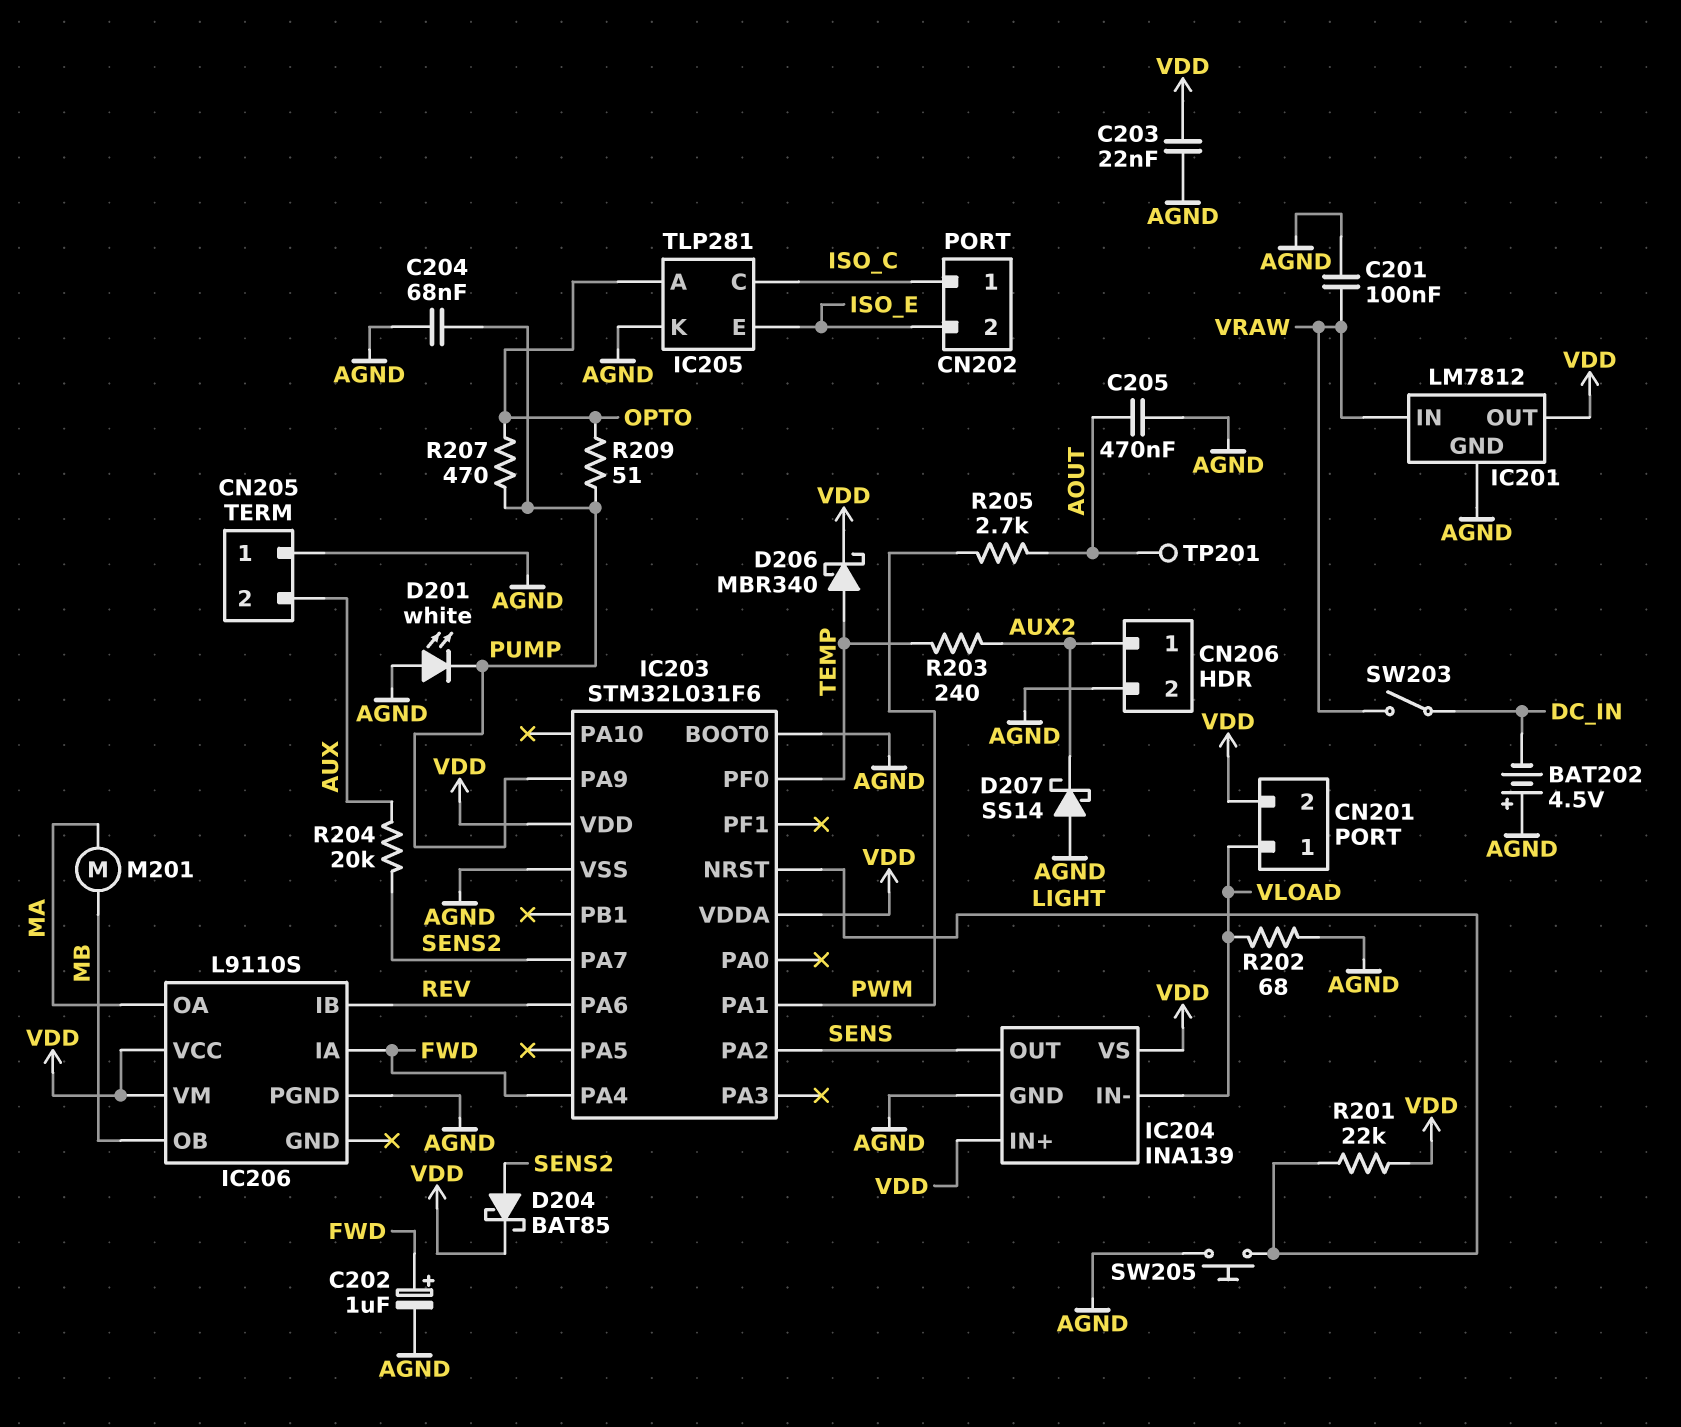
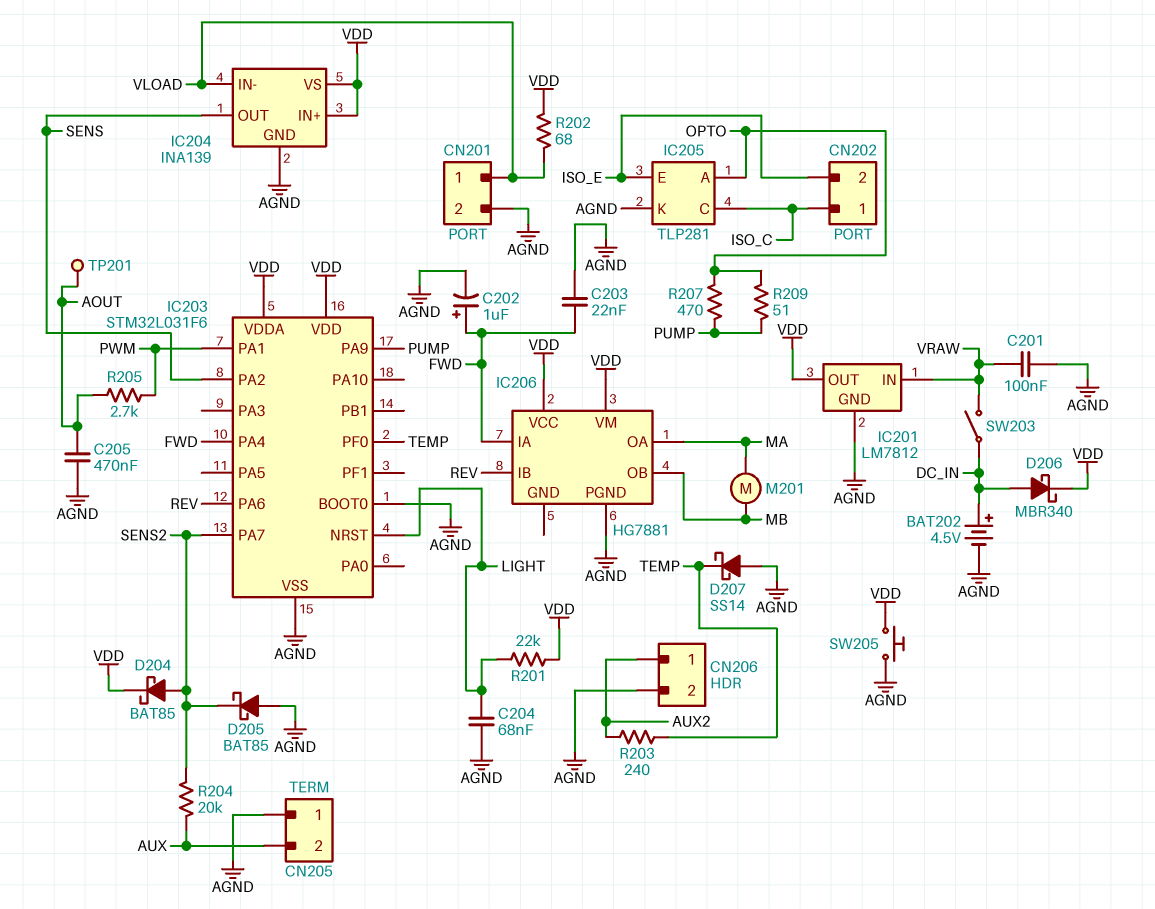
BAT202: 4.5V (plus AGND, minus DC_IN) -> 4.5V (plus DC_IN, minus AGND)
C203: 22nF (AGND, VDD) -> 22nF (AGND, FWD)
C204: 68nF (AGND, PUMP) -> 68nF (AGND, LIGHT)
CN201 pin 2: VDD -> AGND
D201: LED white (A AGND, K PUMP) -> none
D205: none -> schottky BAT85 (A AGND, K SENS2)
D206: schottky MBR340 (A TEMP, K VDD) -> schottky MBR340 (A DC_IN, K VDD)
D207: schottky SS14 (A AGND, K AUX2) -> schottky SS14 (A AGND, K TEMP)
IC206: L9110S -> HG7881
R202: 68 (AGND, VLOAD) -> 68 (VDD, VLOAD)
SW205: button (AGND, LIGHT) -> button (AGND, VDD)

